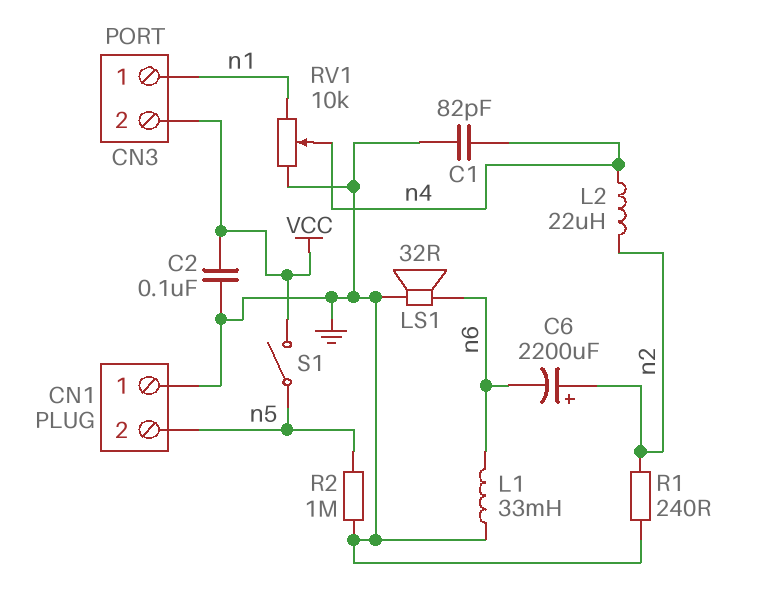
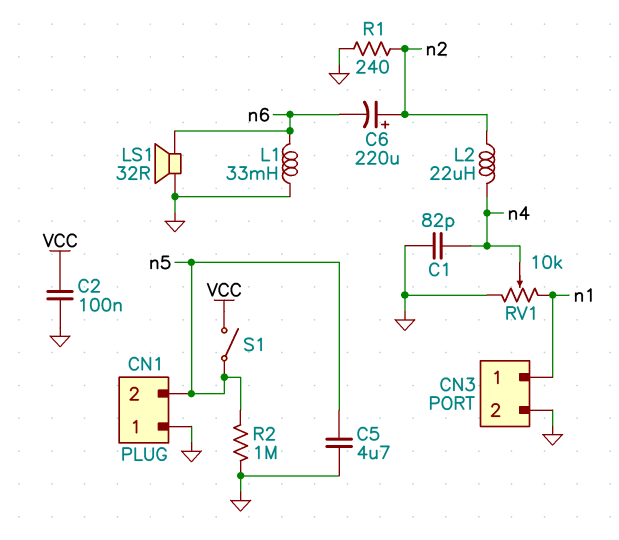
C5: none -> 4.7uF (GND, n5)
C6: 2200uF (plus n2, minus n6) -> 220uF (plus n2, minus n6)
CN3 pin 2: VCC -> GND

